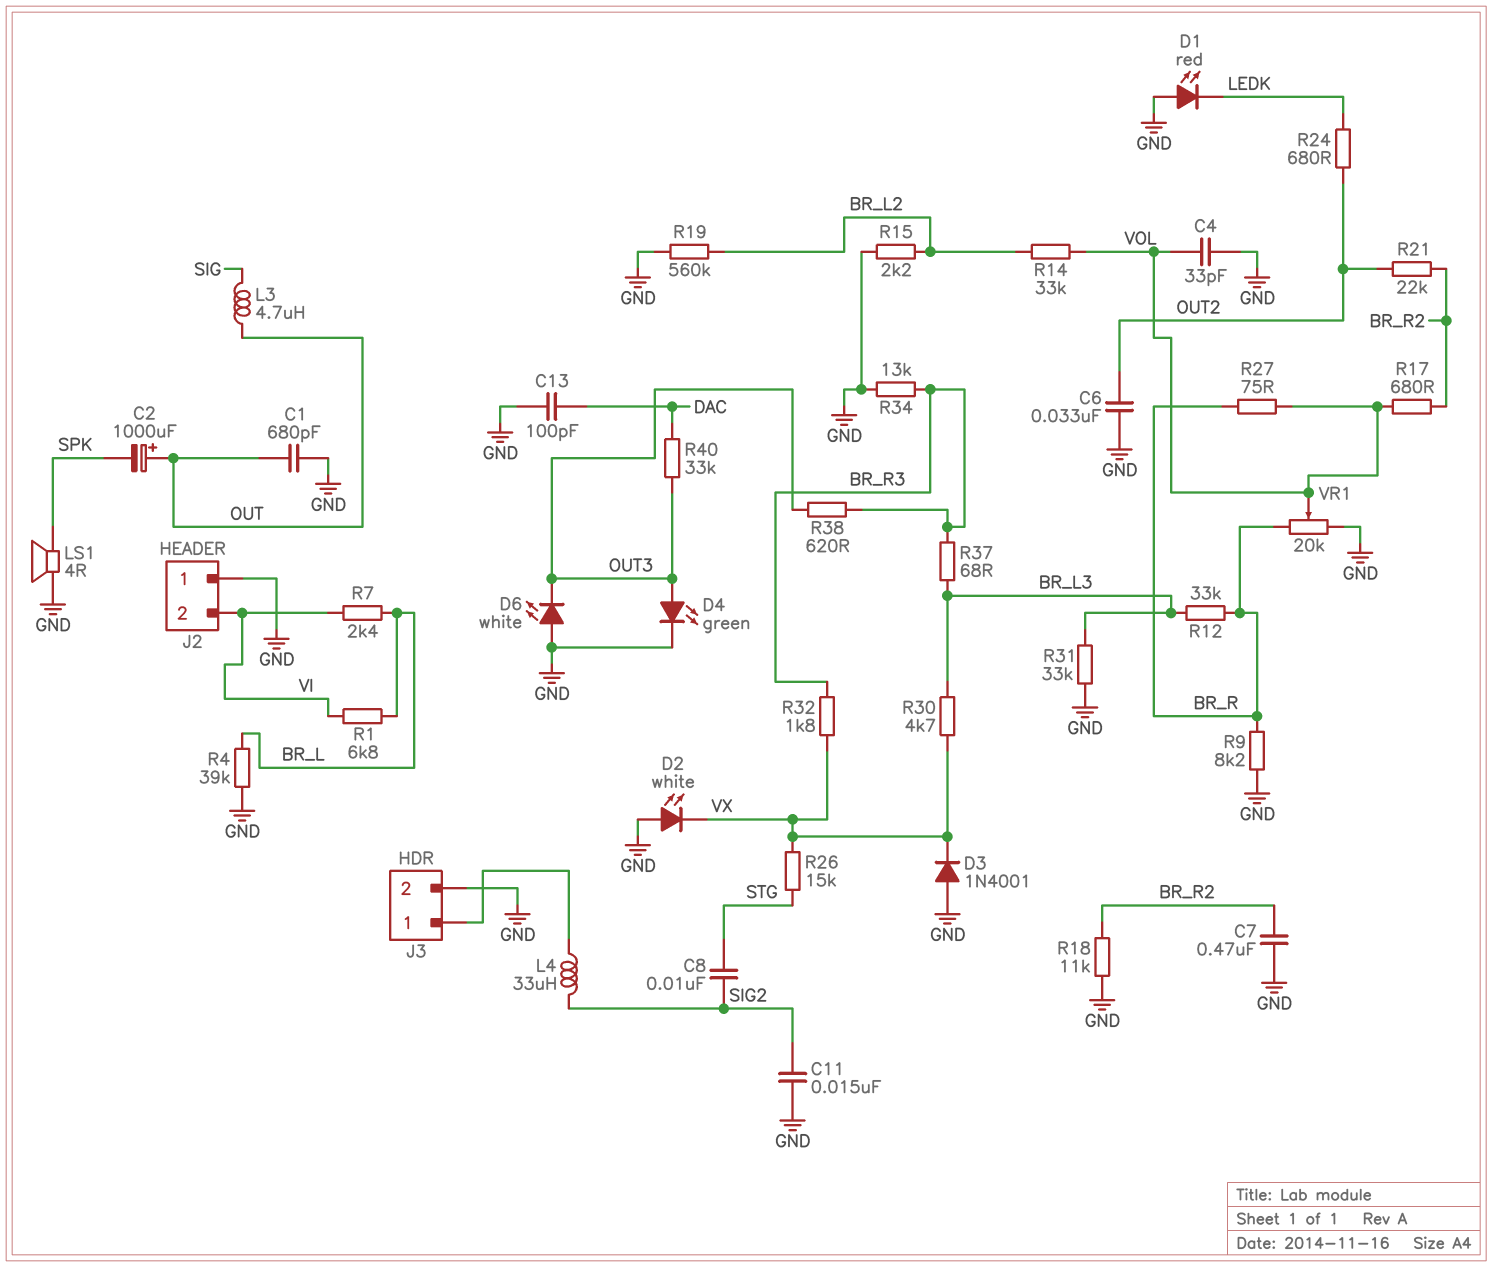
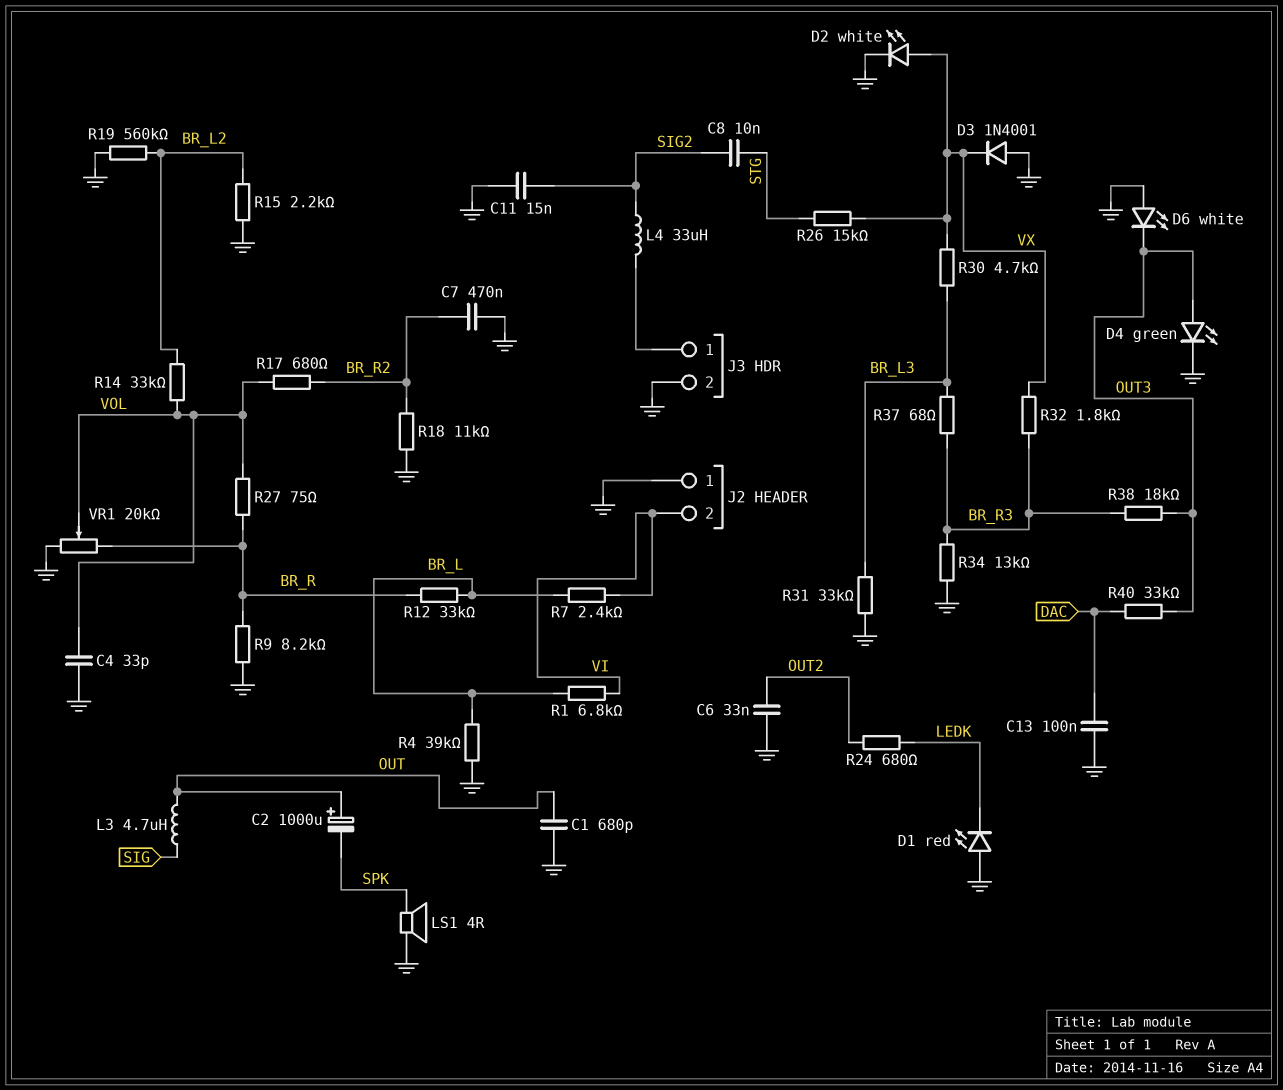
C13: 100pF (DAC, GND) -> 100nF (DAC, GND)
D2: LED white (A GND, K VX) -> LED white (A VX, K GND)
R12: 33k (BR_L3, BR_R) -> 33k (BR_L, BR_R)
R21: 22k (BR_R2, OUT2) -> none
R38: 620 (BR_R3, OUT3) -> 18k (BR_R3, OUT3)

